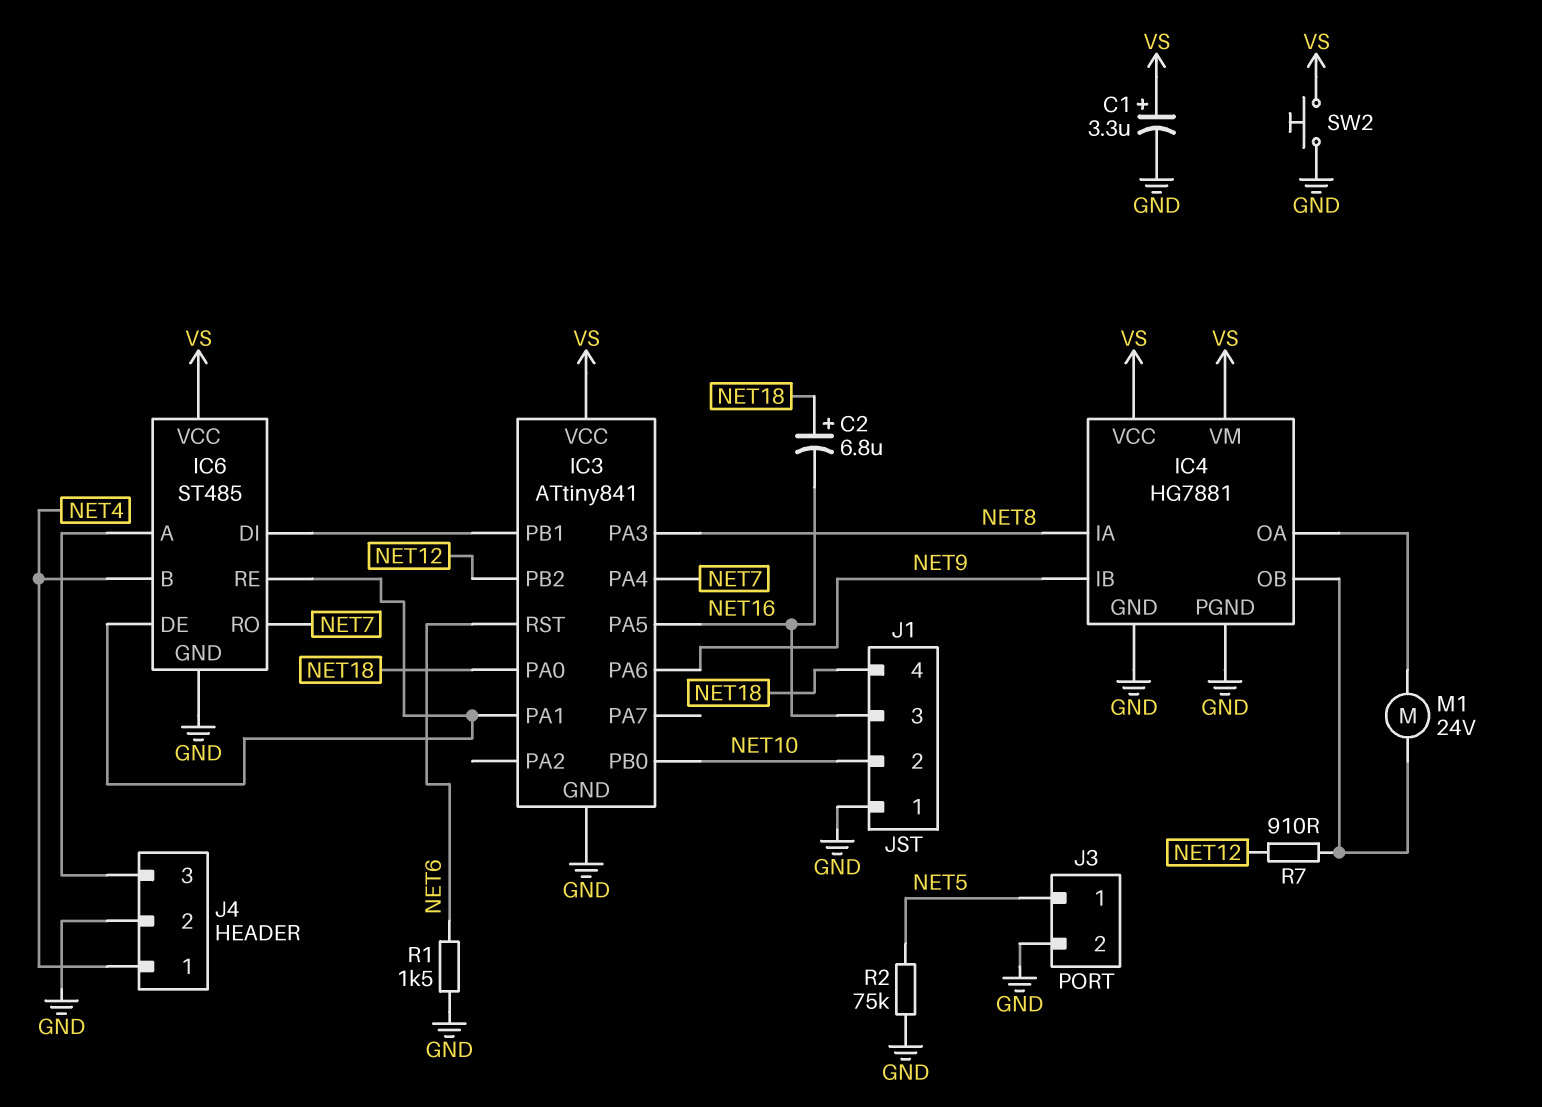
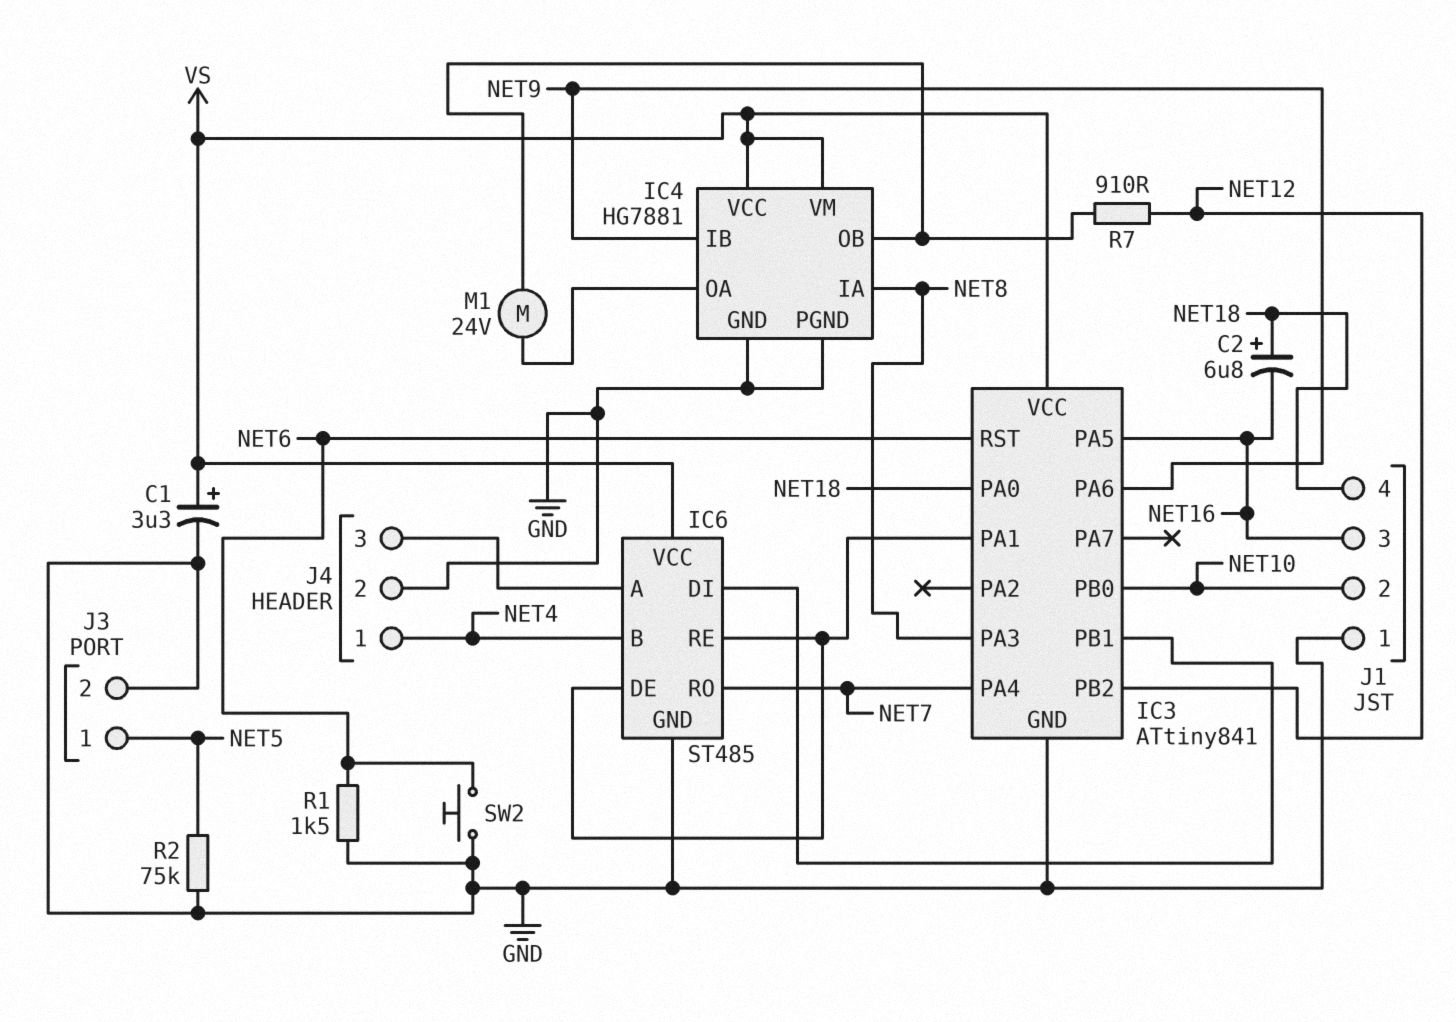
SW2: button (GND, VS) -> button (GND, NET6)

